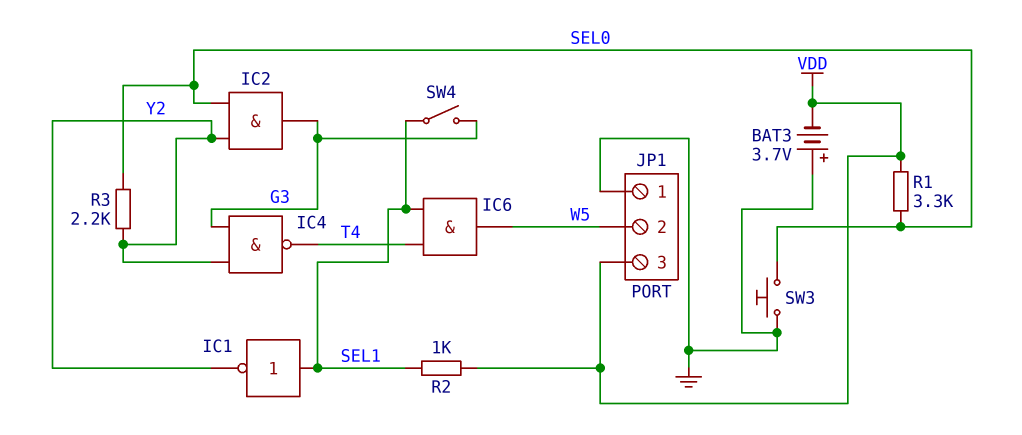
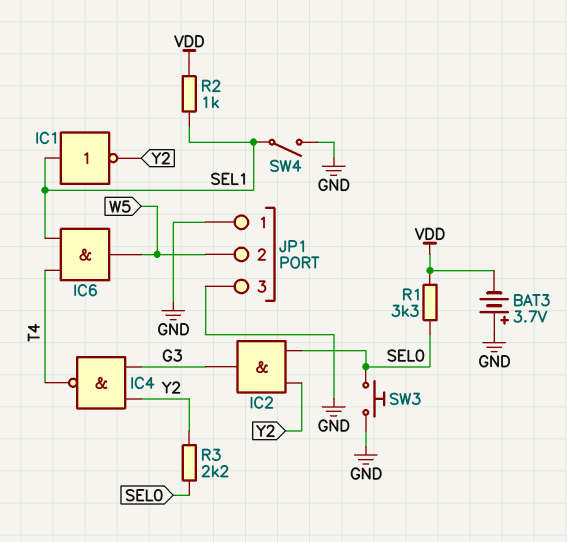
JP1 pin 3: VDD -> GND
SW4: switch (G3, SEL1) -> switch (GND, SEL1)

